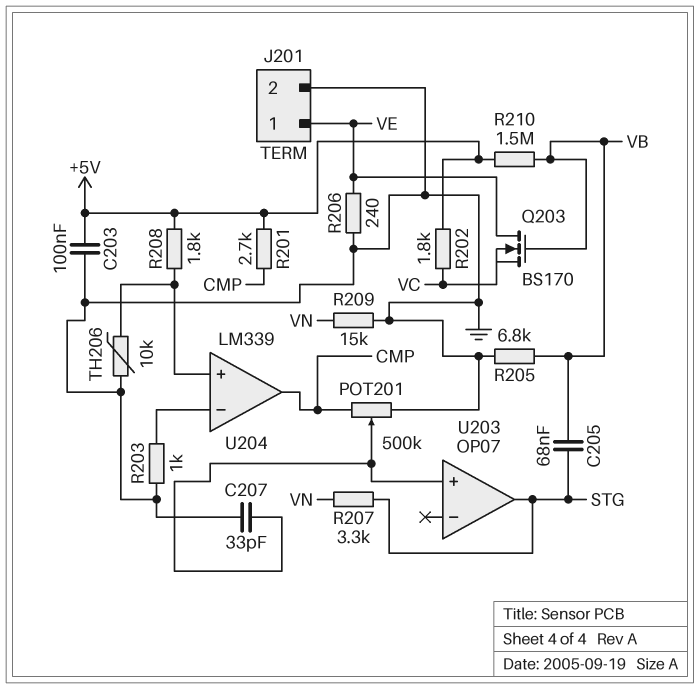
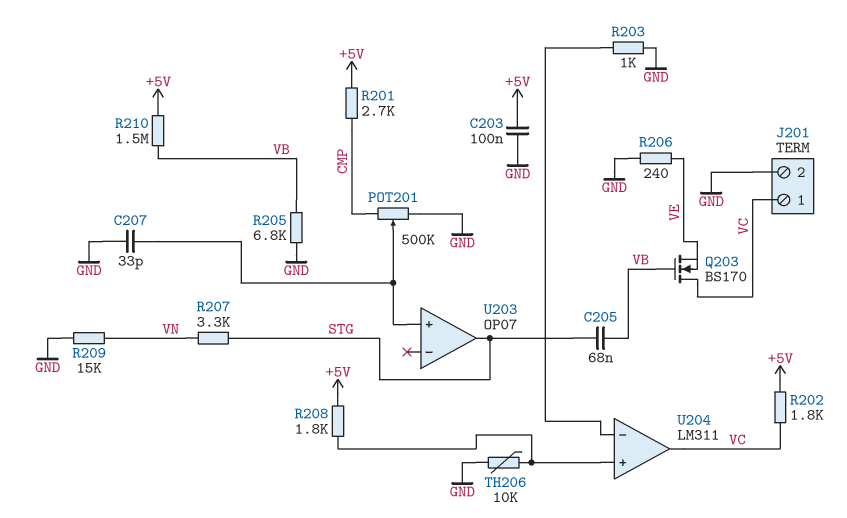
J201 pin 1: VE -> VC
Q203: NMOS BS170 (G VB, D VE, S VC) -> NMOS BS170 (G VB, D VC, S VE)
U204: LM339 -> LM311
U204 pin out: CMP -> VC

